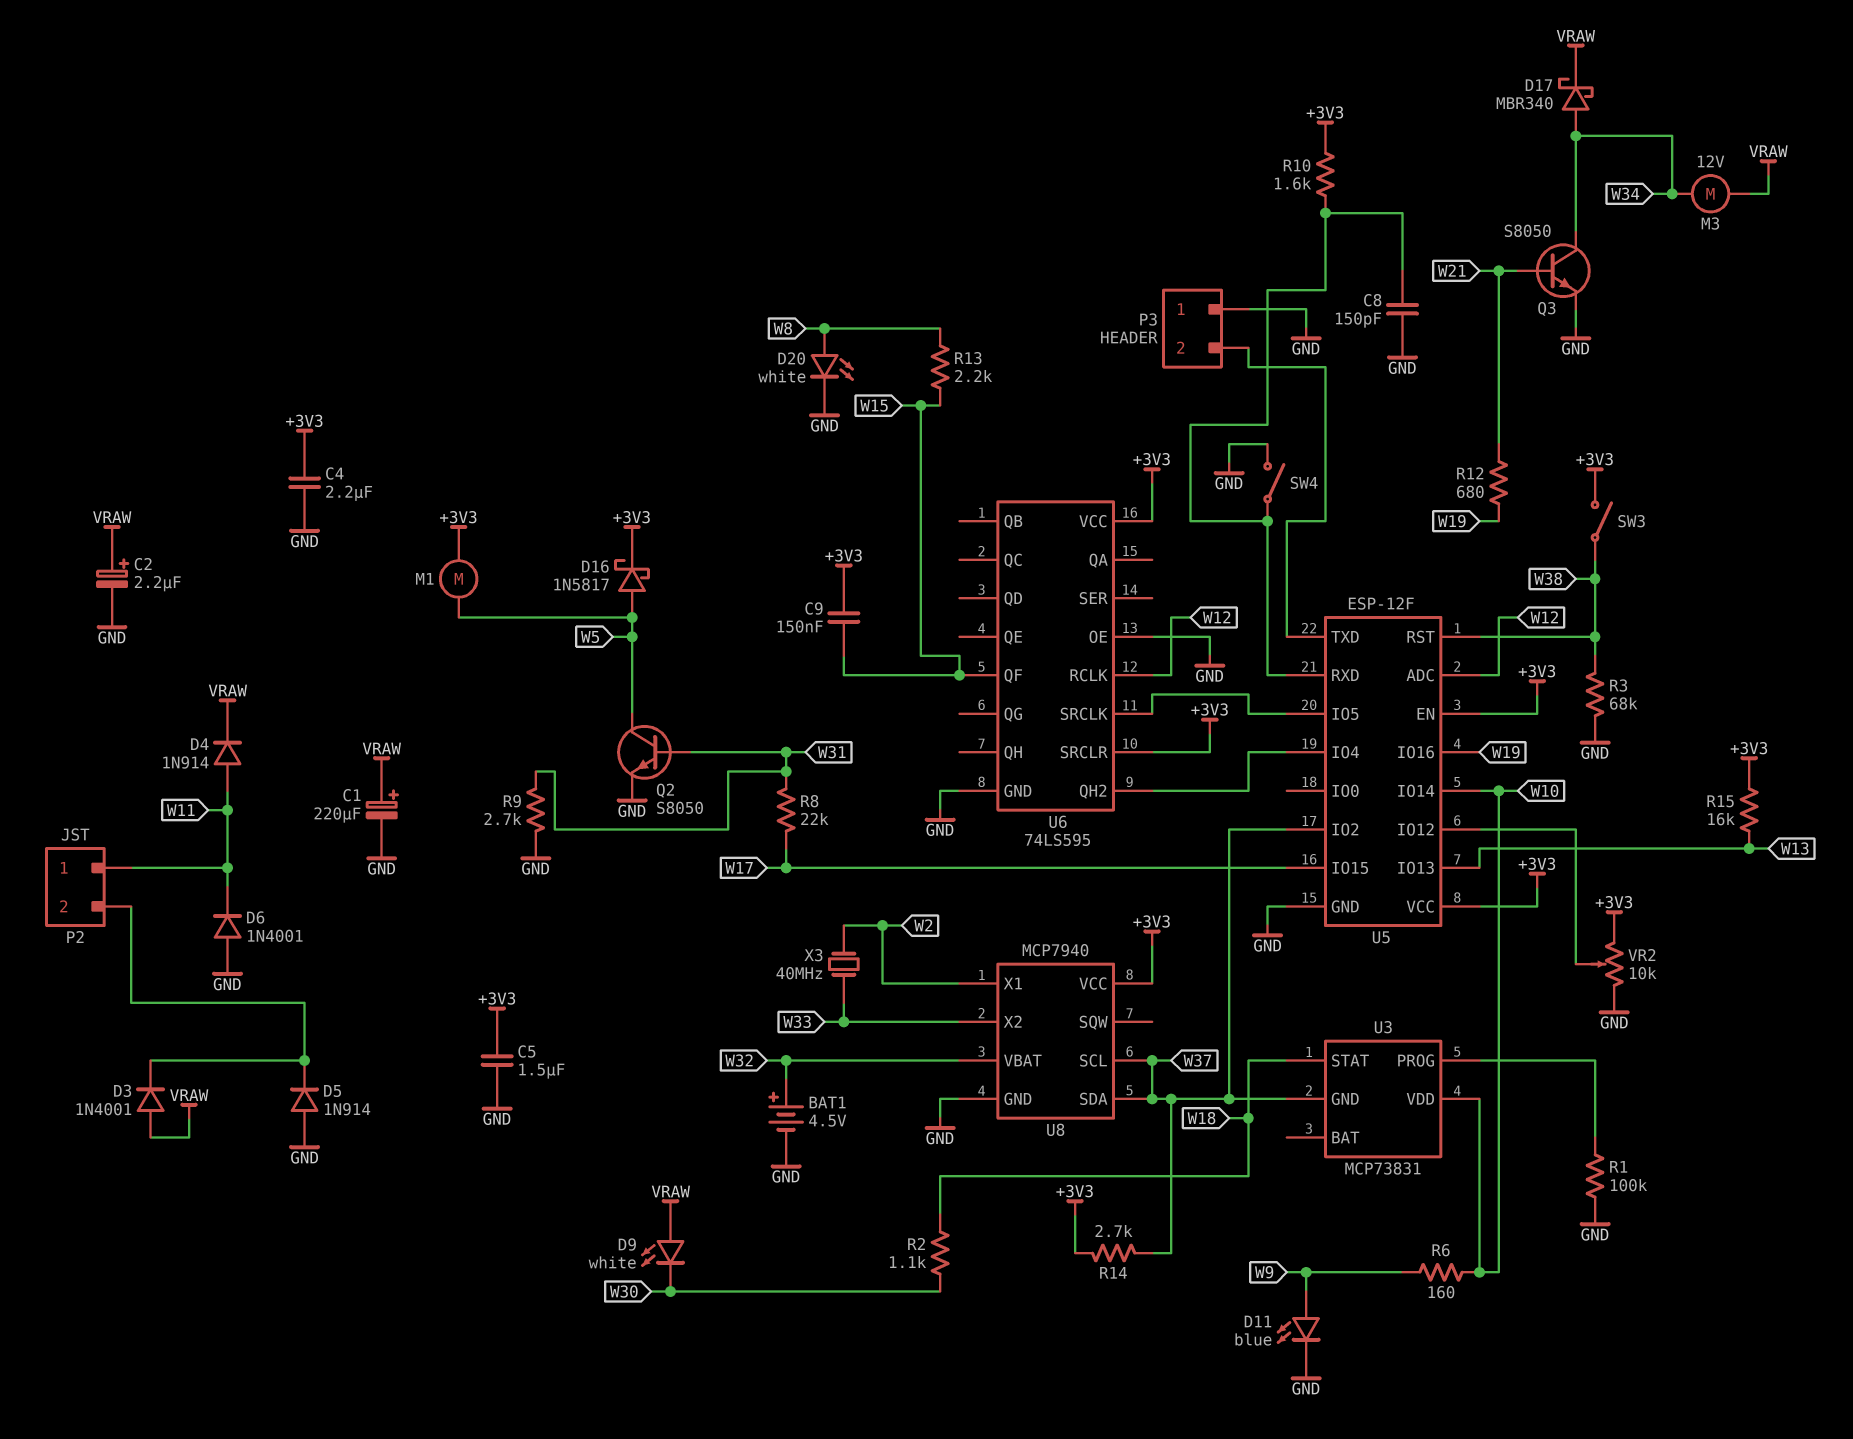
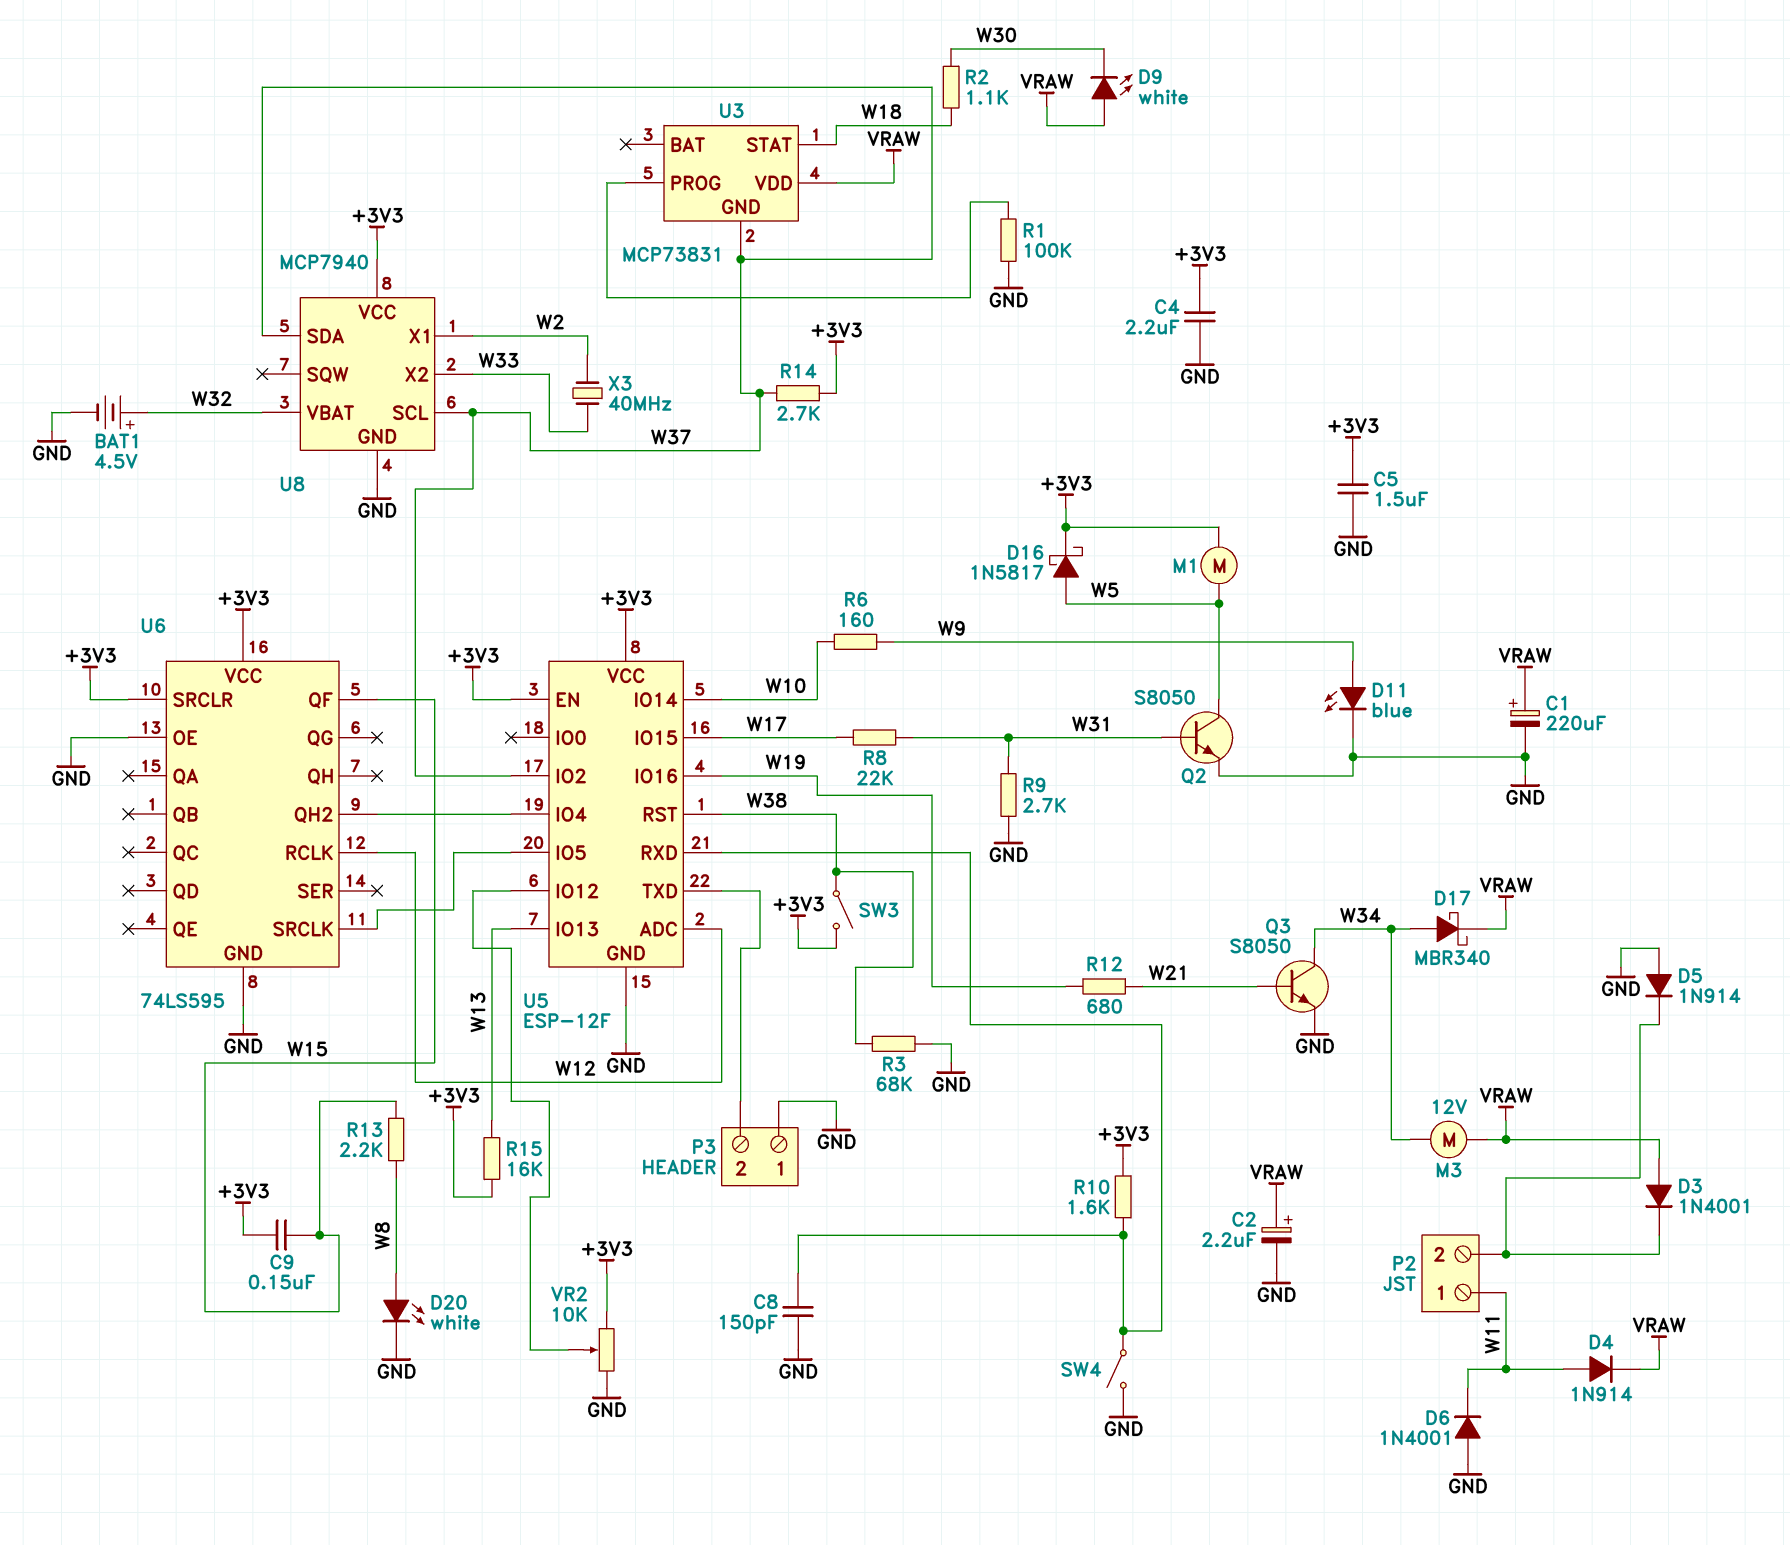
U3 pin VDD: W10 -> VRAW

